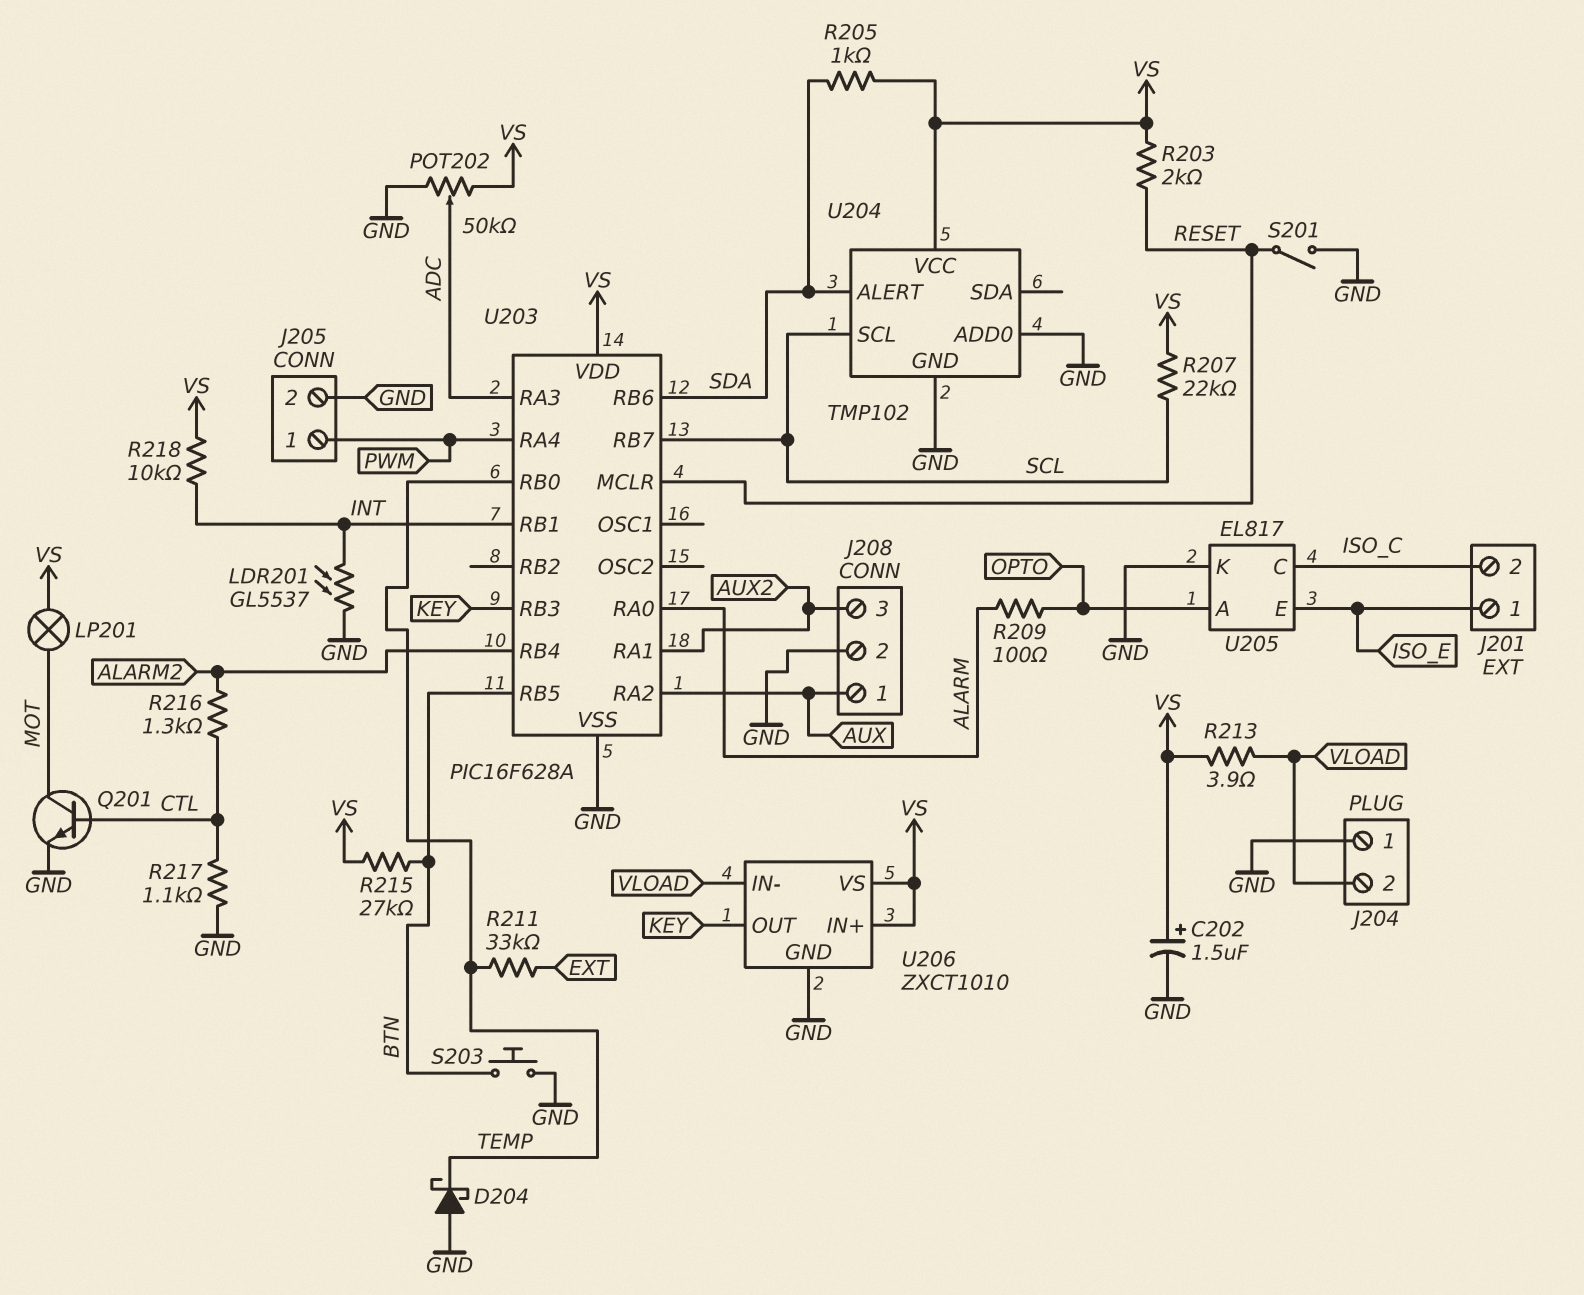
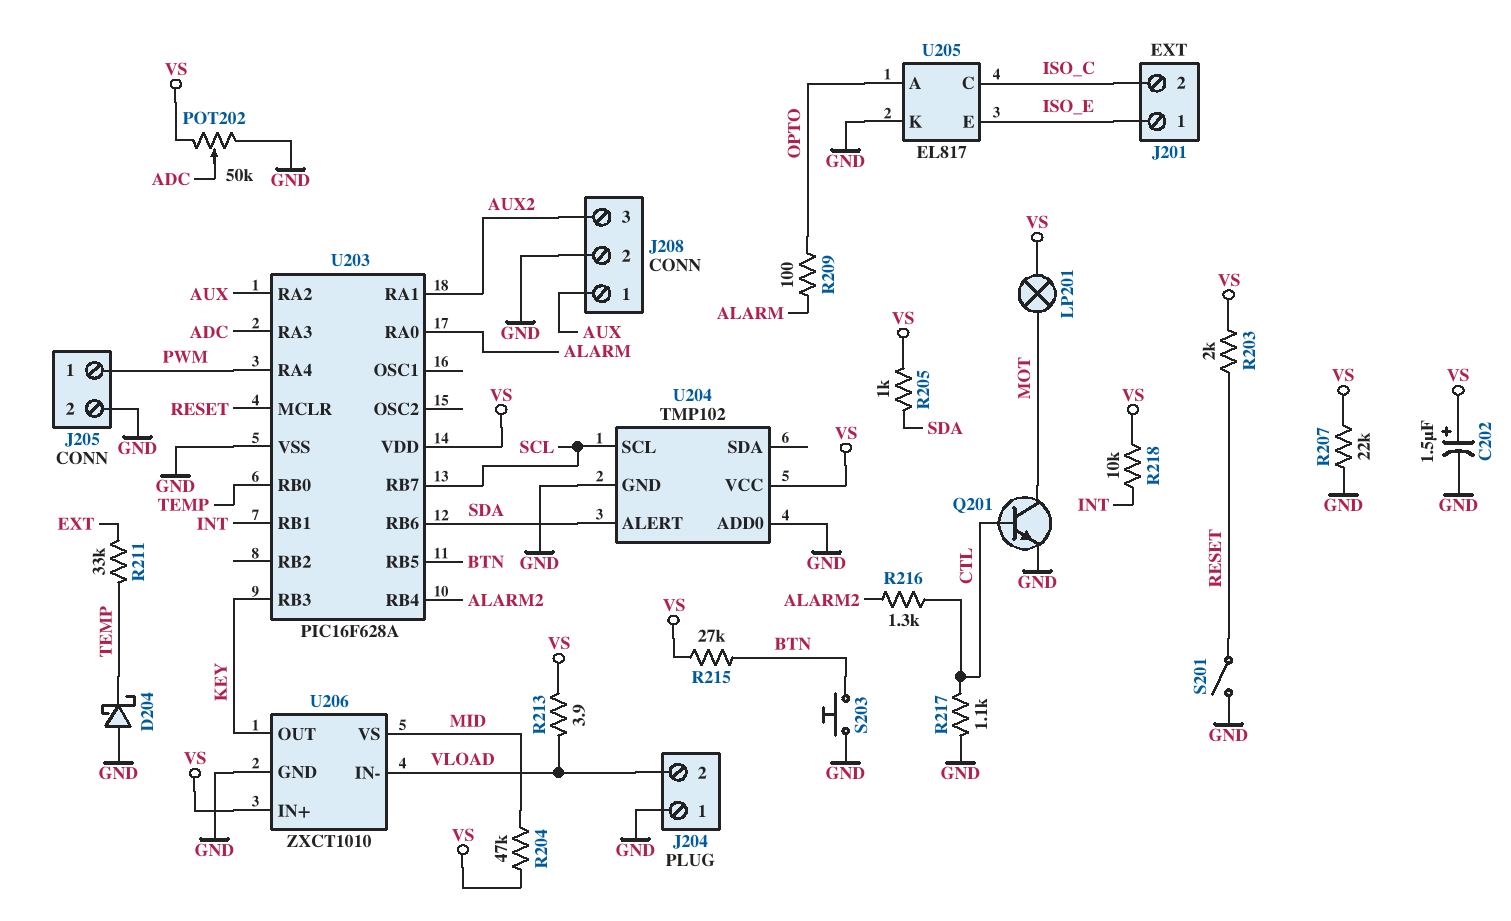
LDR201: GL5537 (GND, INT) -> none
R204: none -> 47k (MID, VS)
R207: 22k (SCL, VS) -> 22k (GND, VS)
U206 pin VS: VS -> MID

